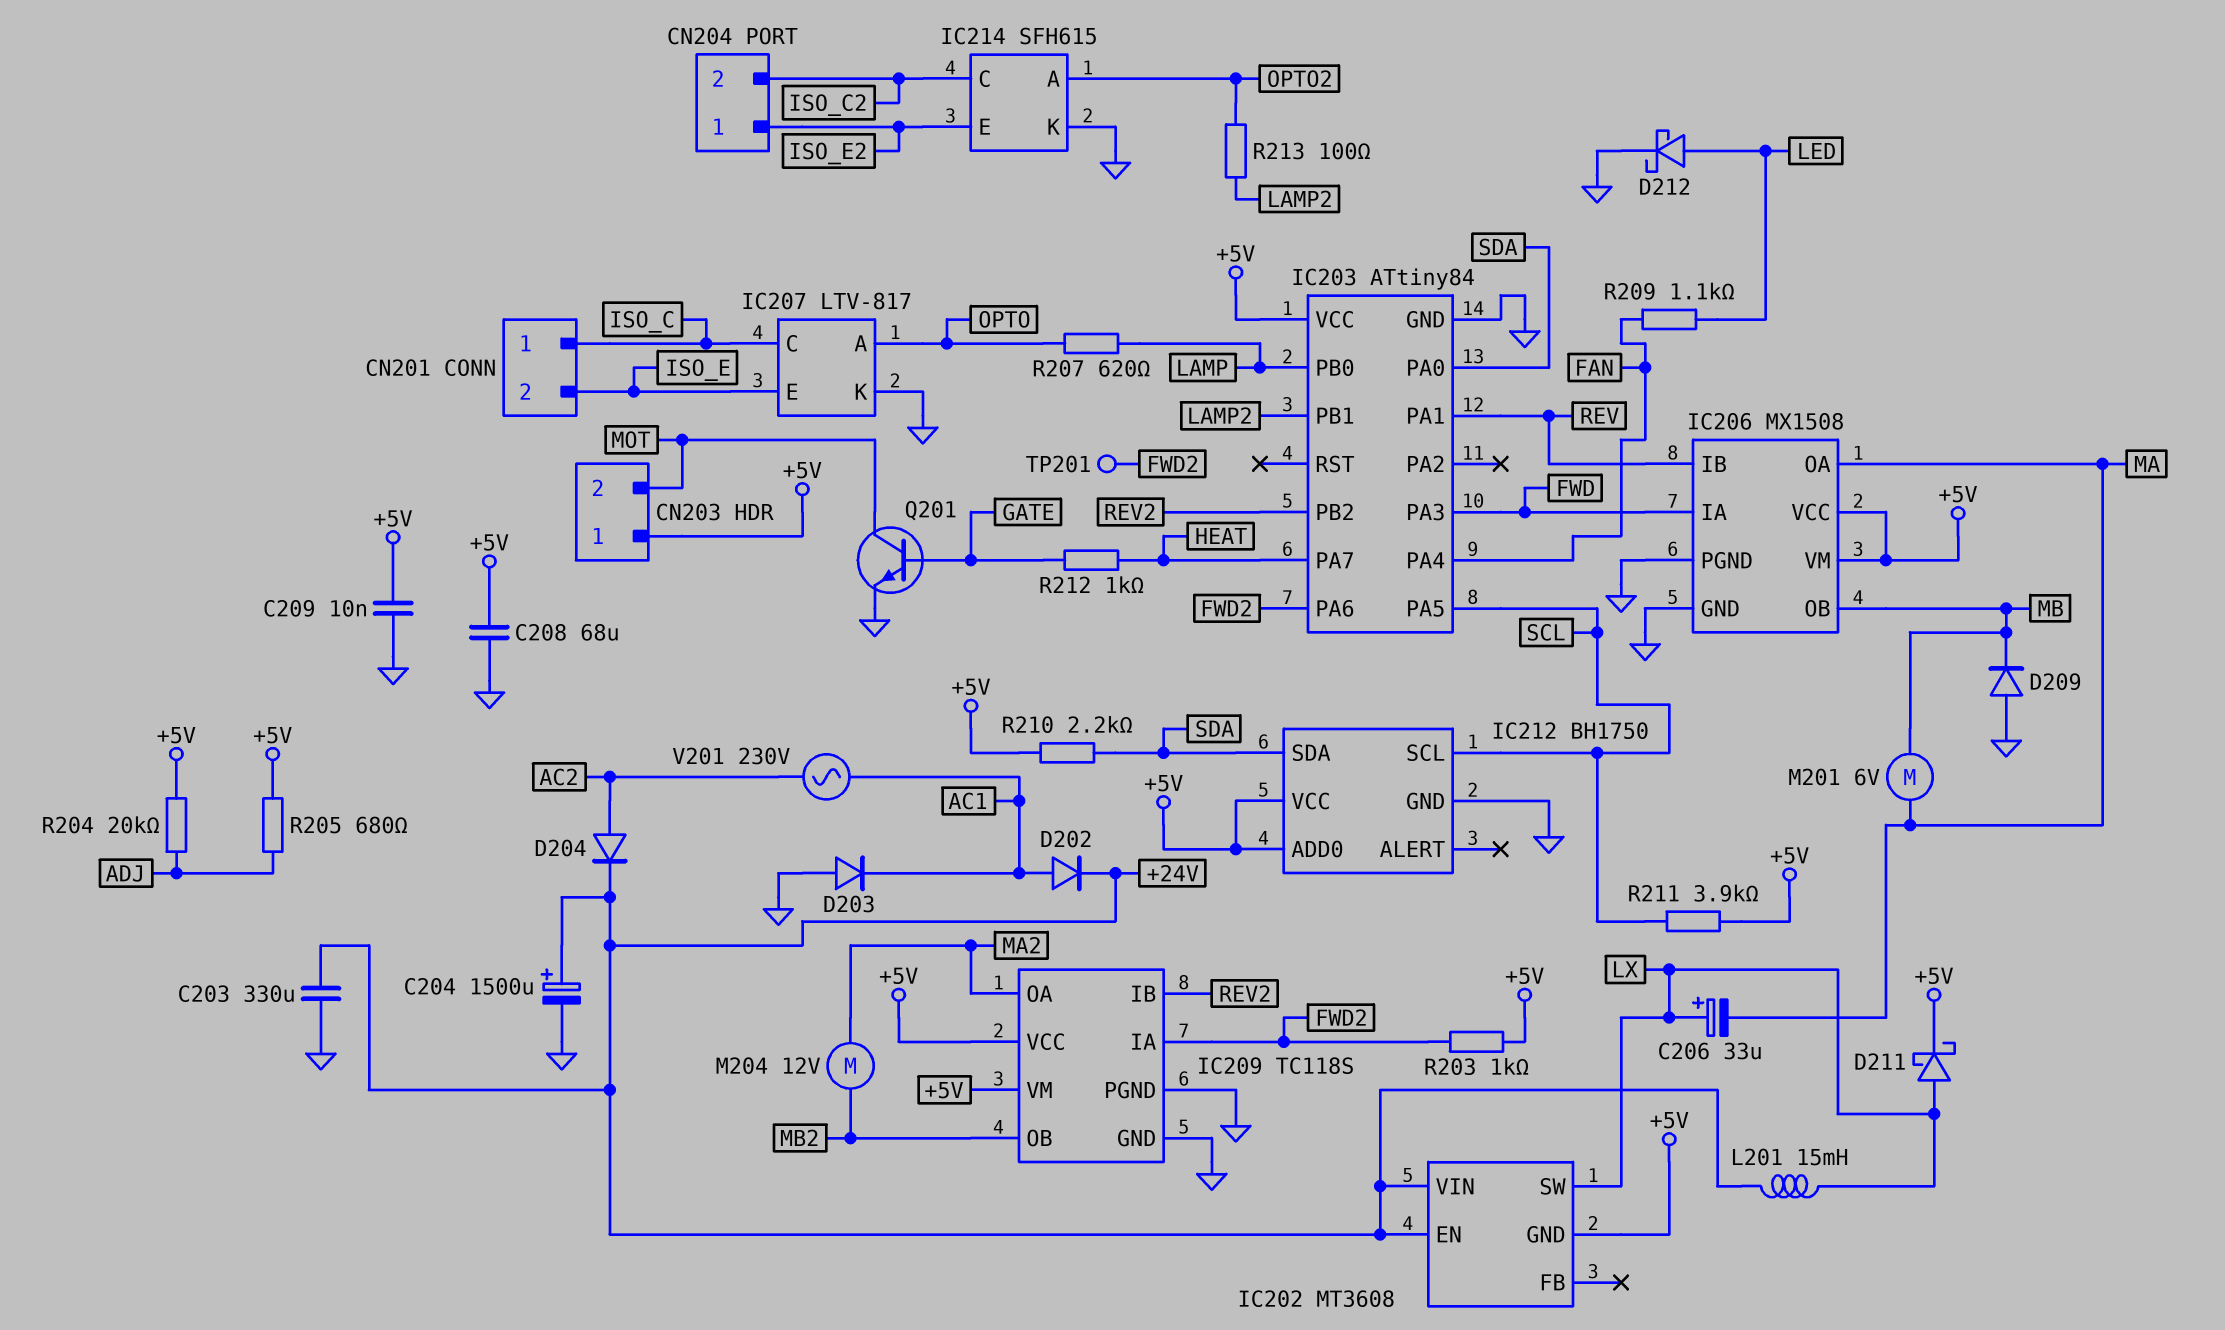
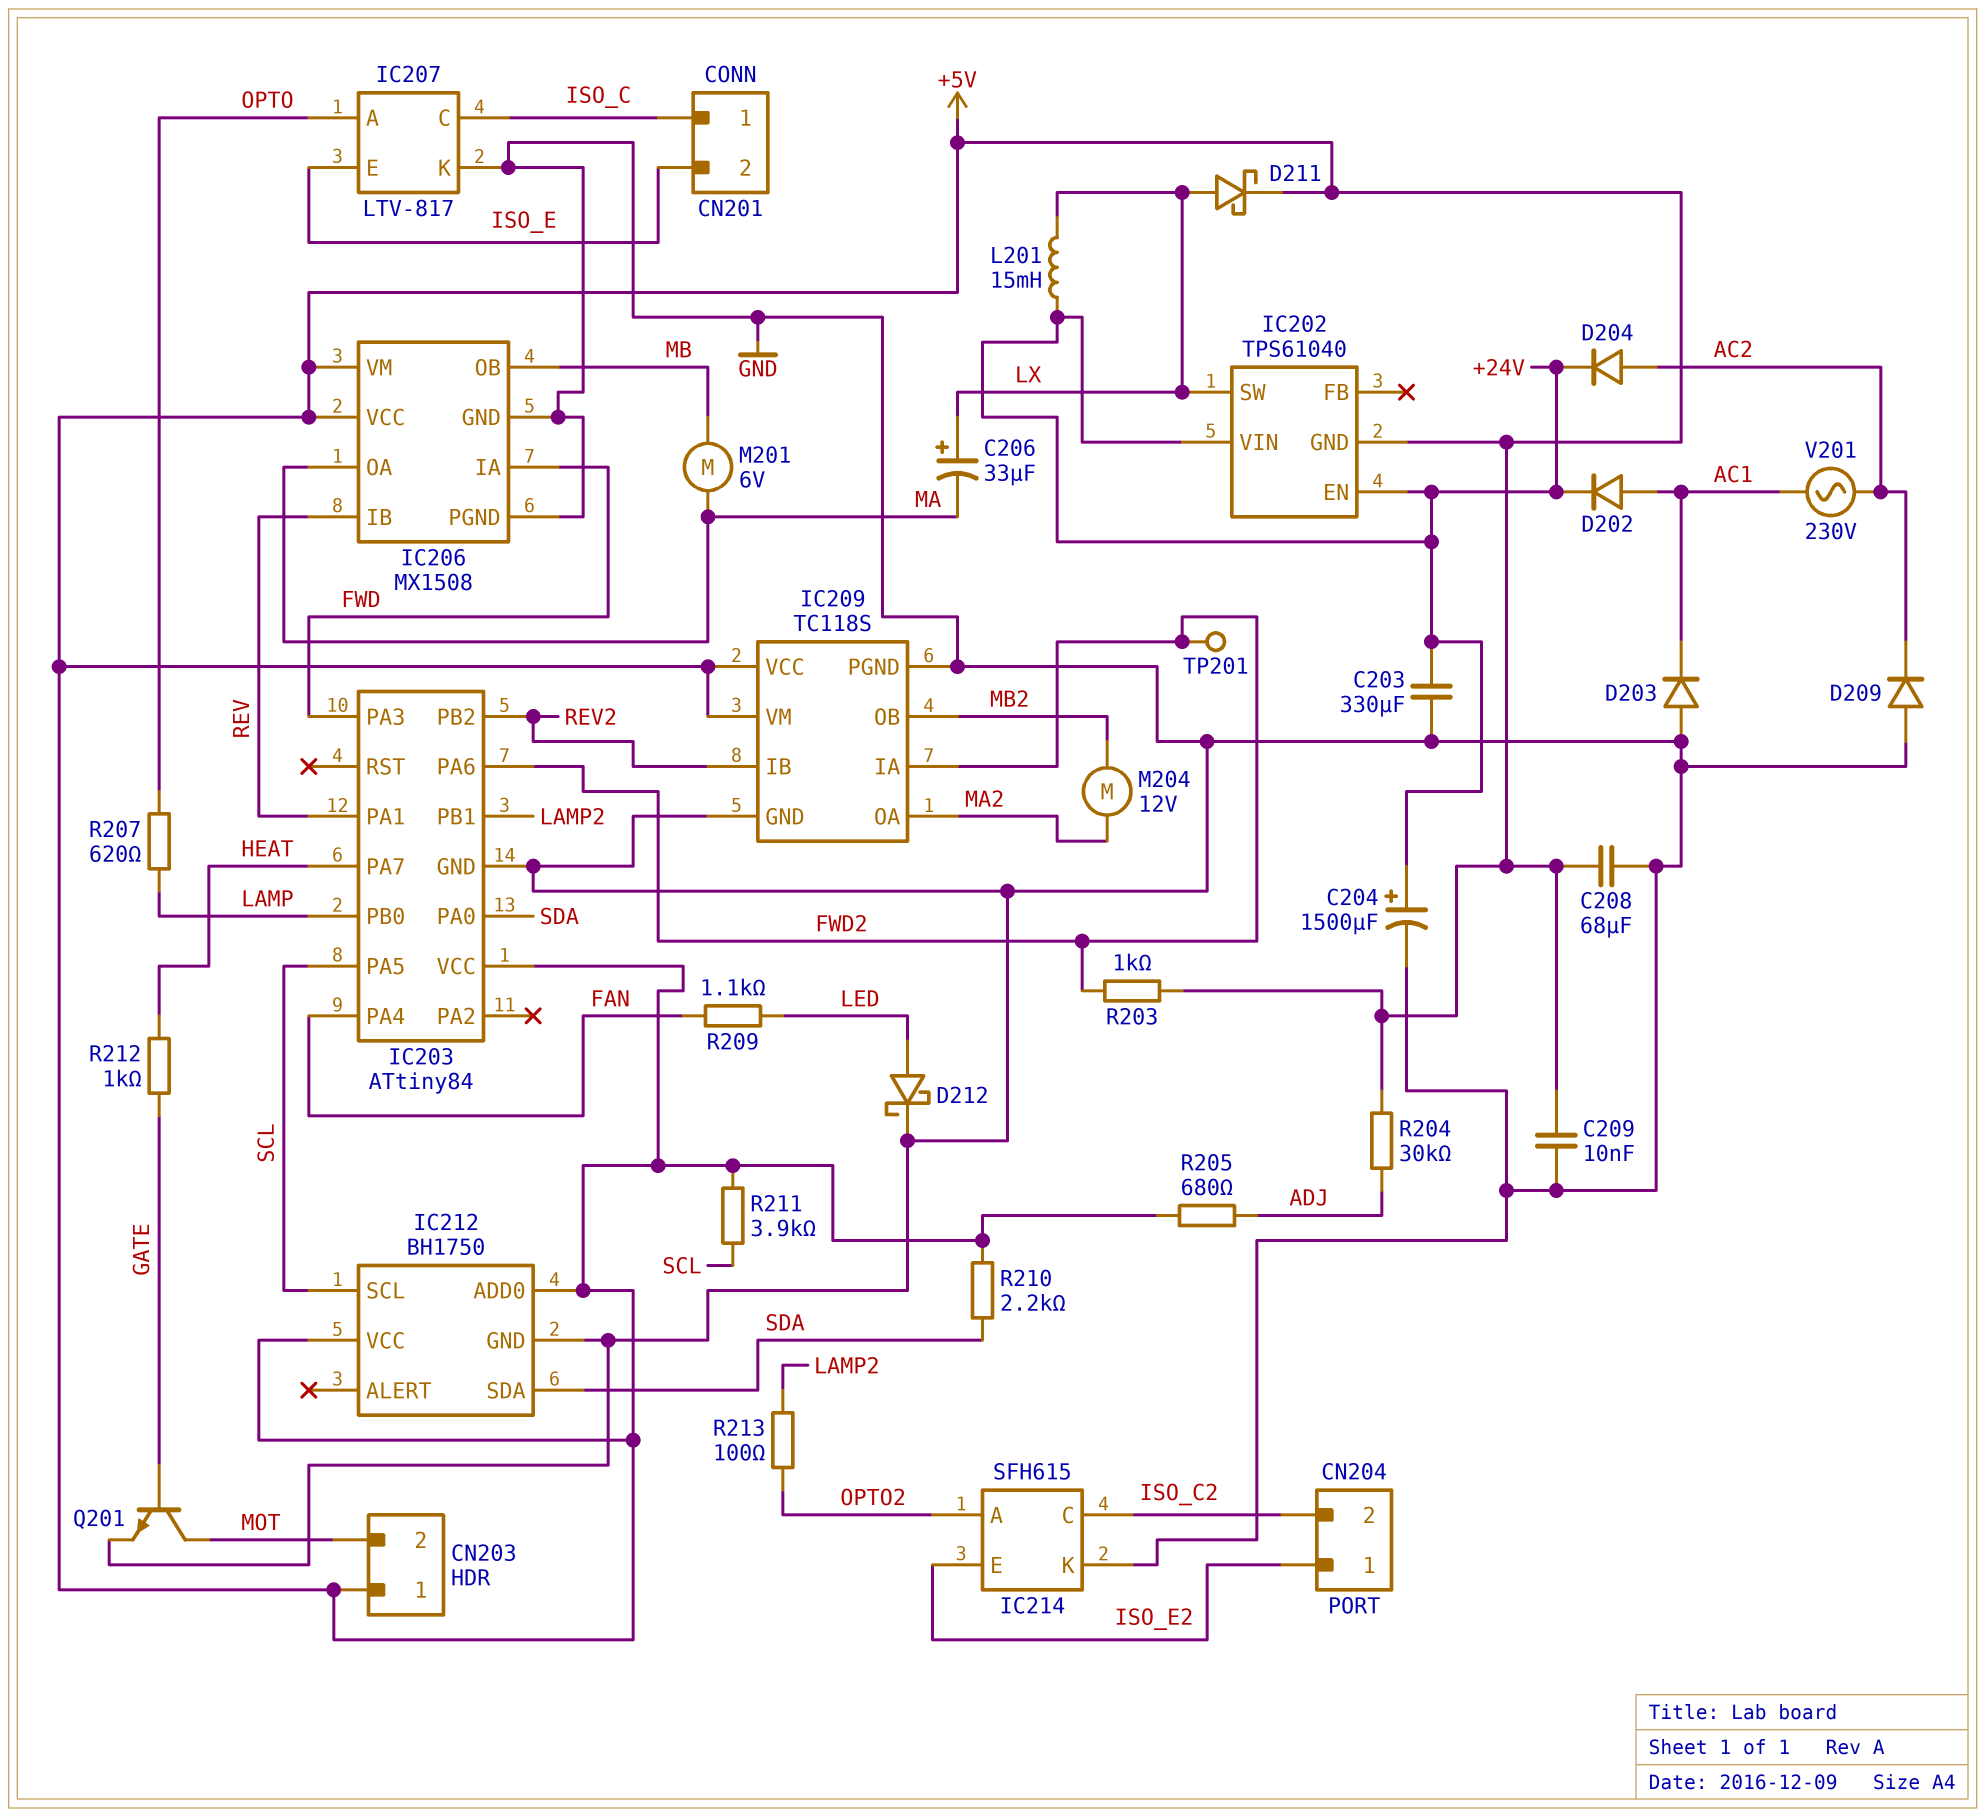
D209: diode (A GND, K MB) -> diode (A GND, K AC2)
IC202: MT3608 -> TPS61040
R204: 20k (+5V, ADJ) -> 30k (+5V, ADJ)

